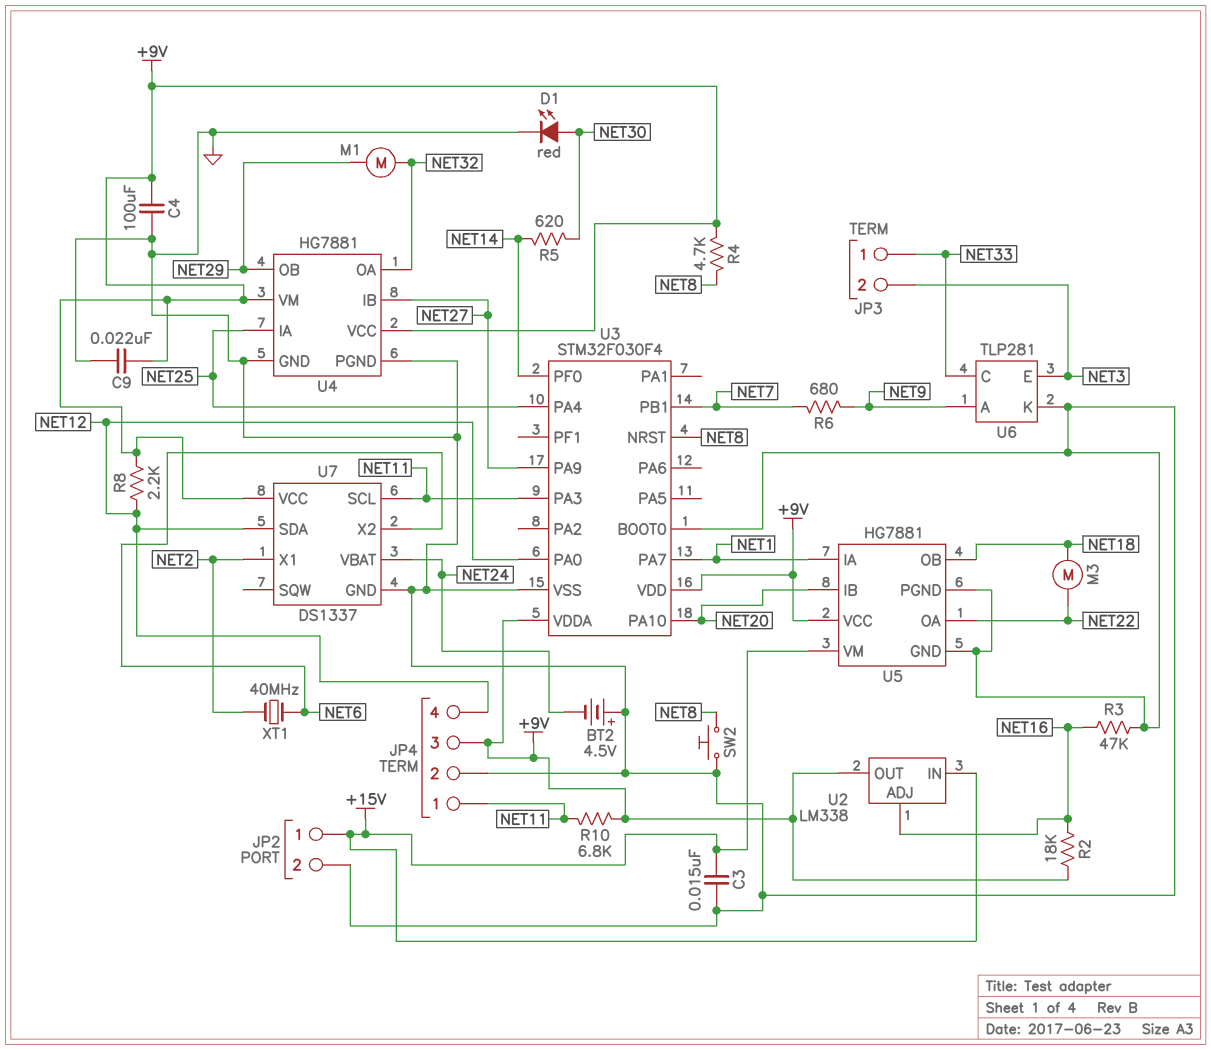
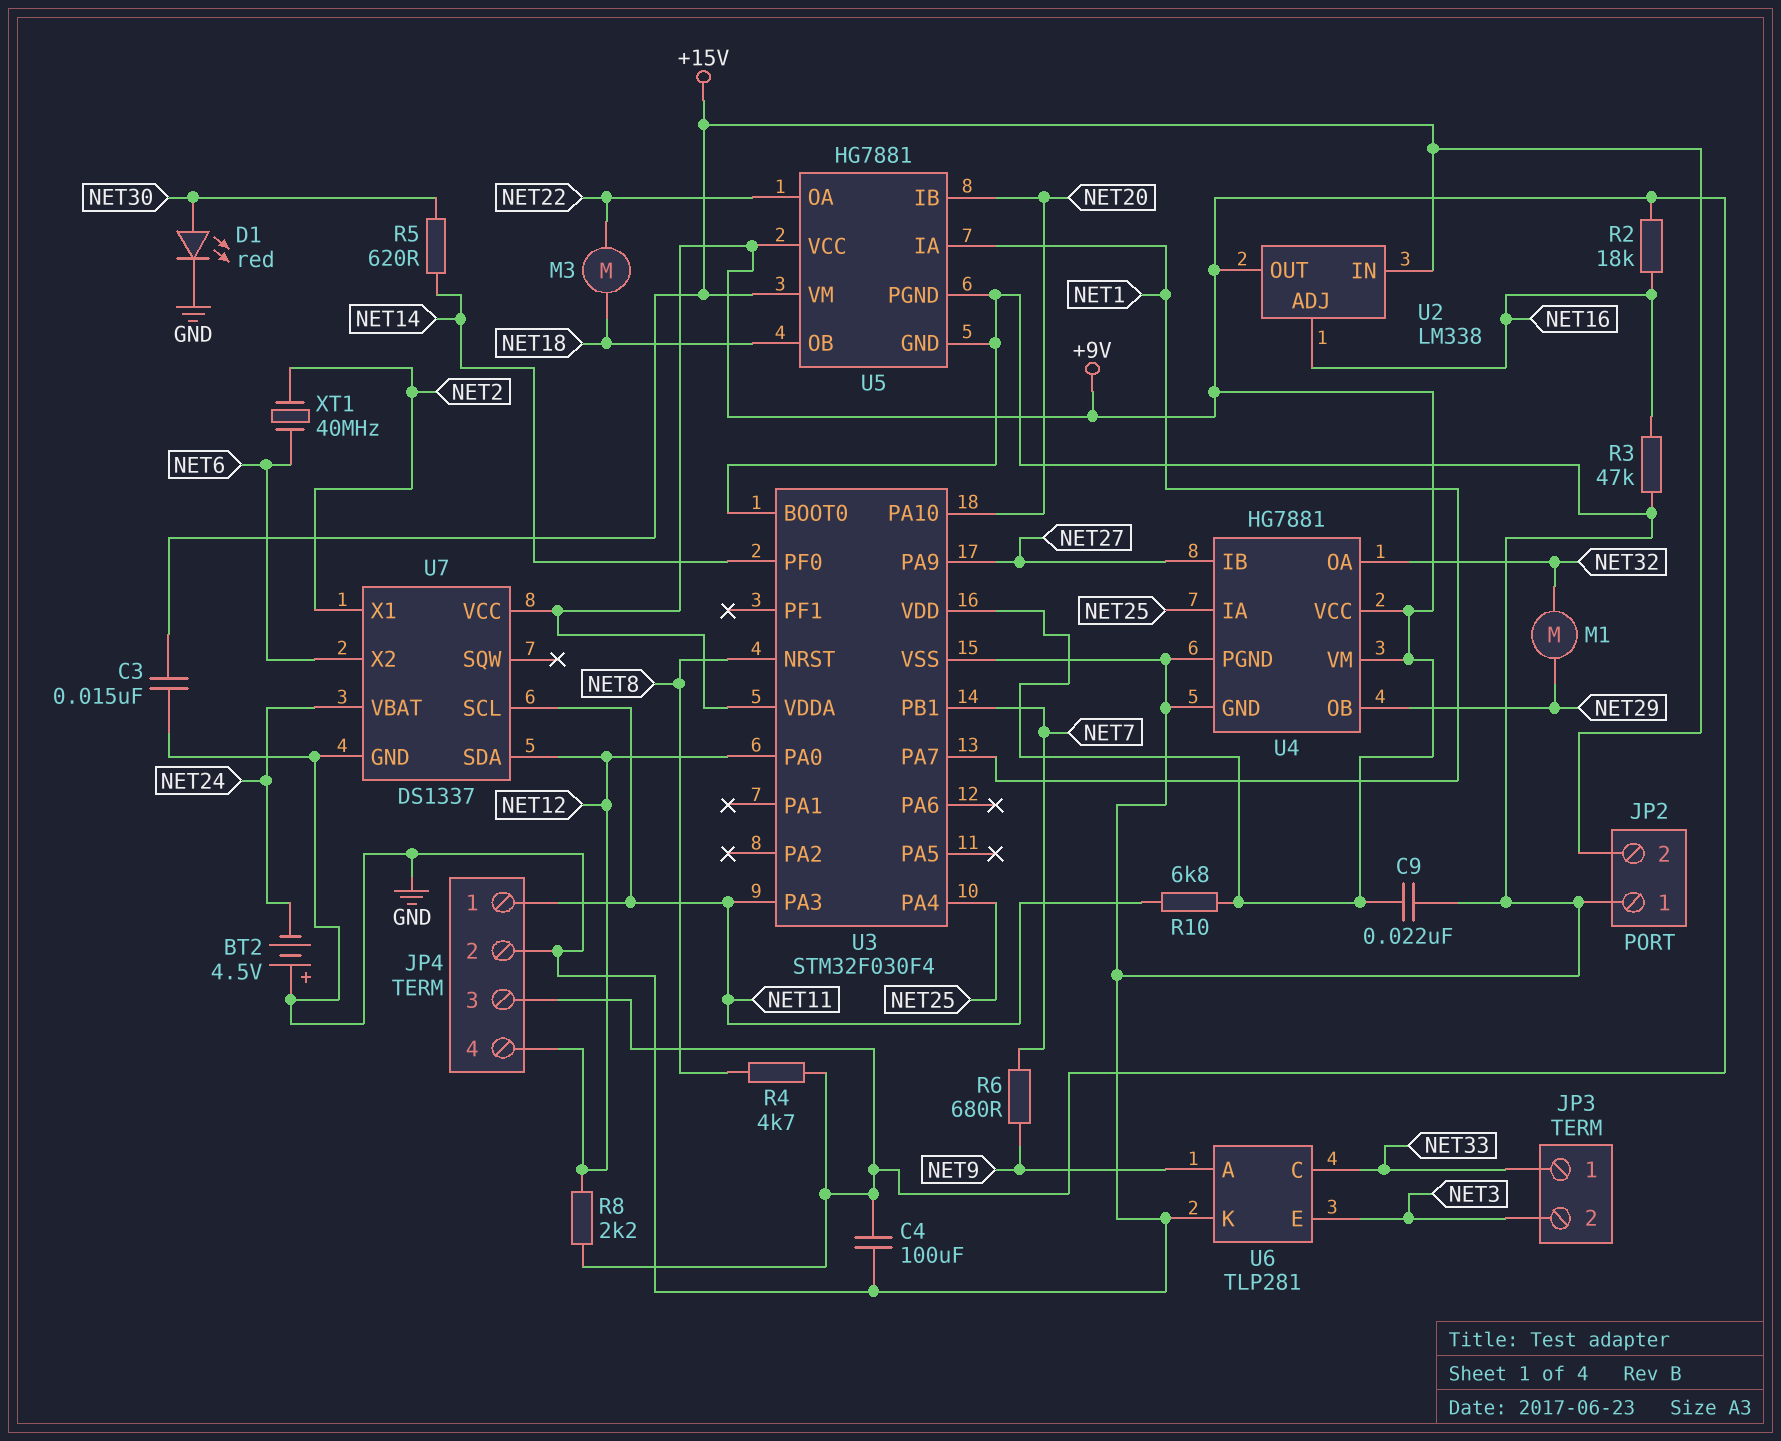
JP2 pin 1: +15V -> GND
JP2 pin 2: GND -> +15V
SW2: button (GND, NET8) -> none

